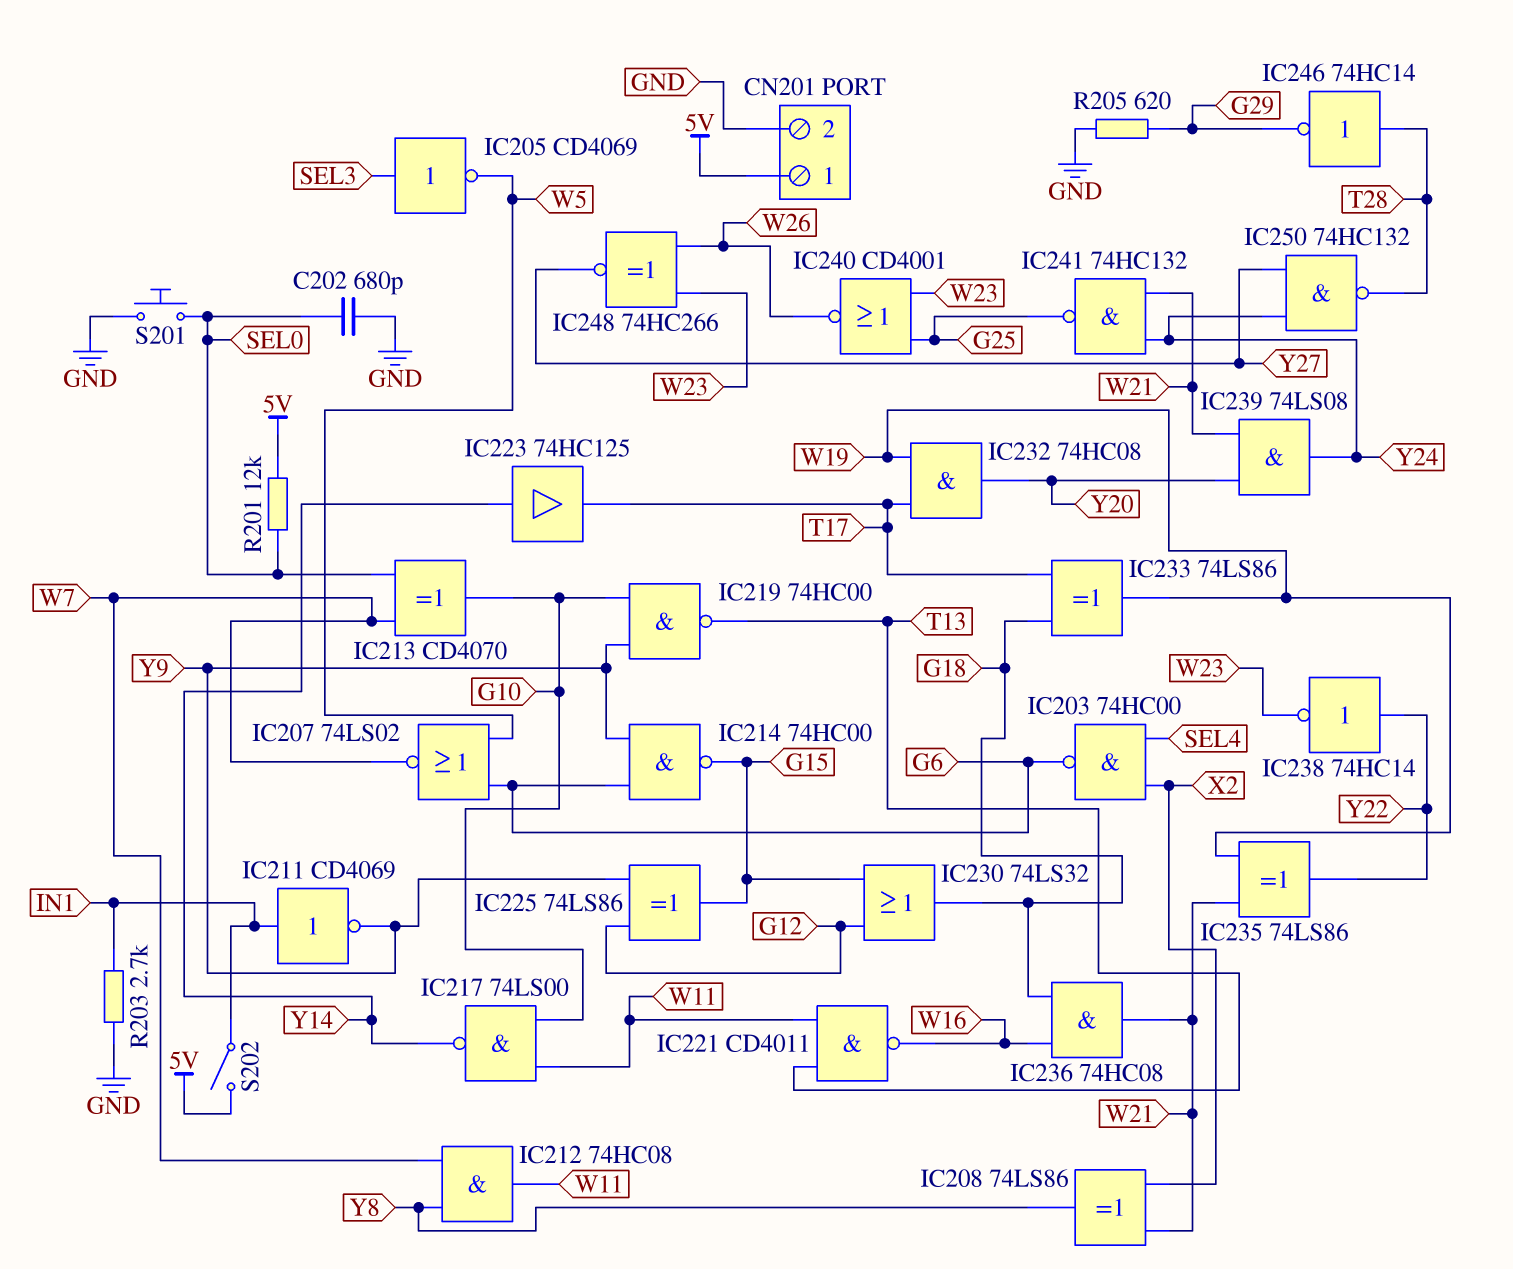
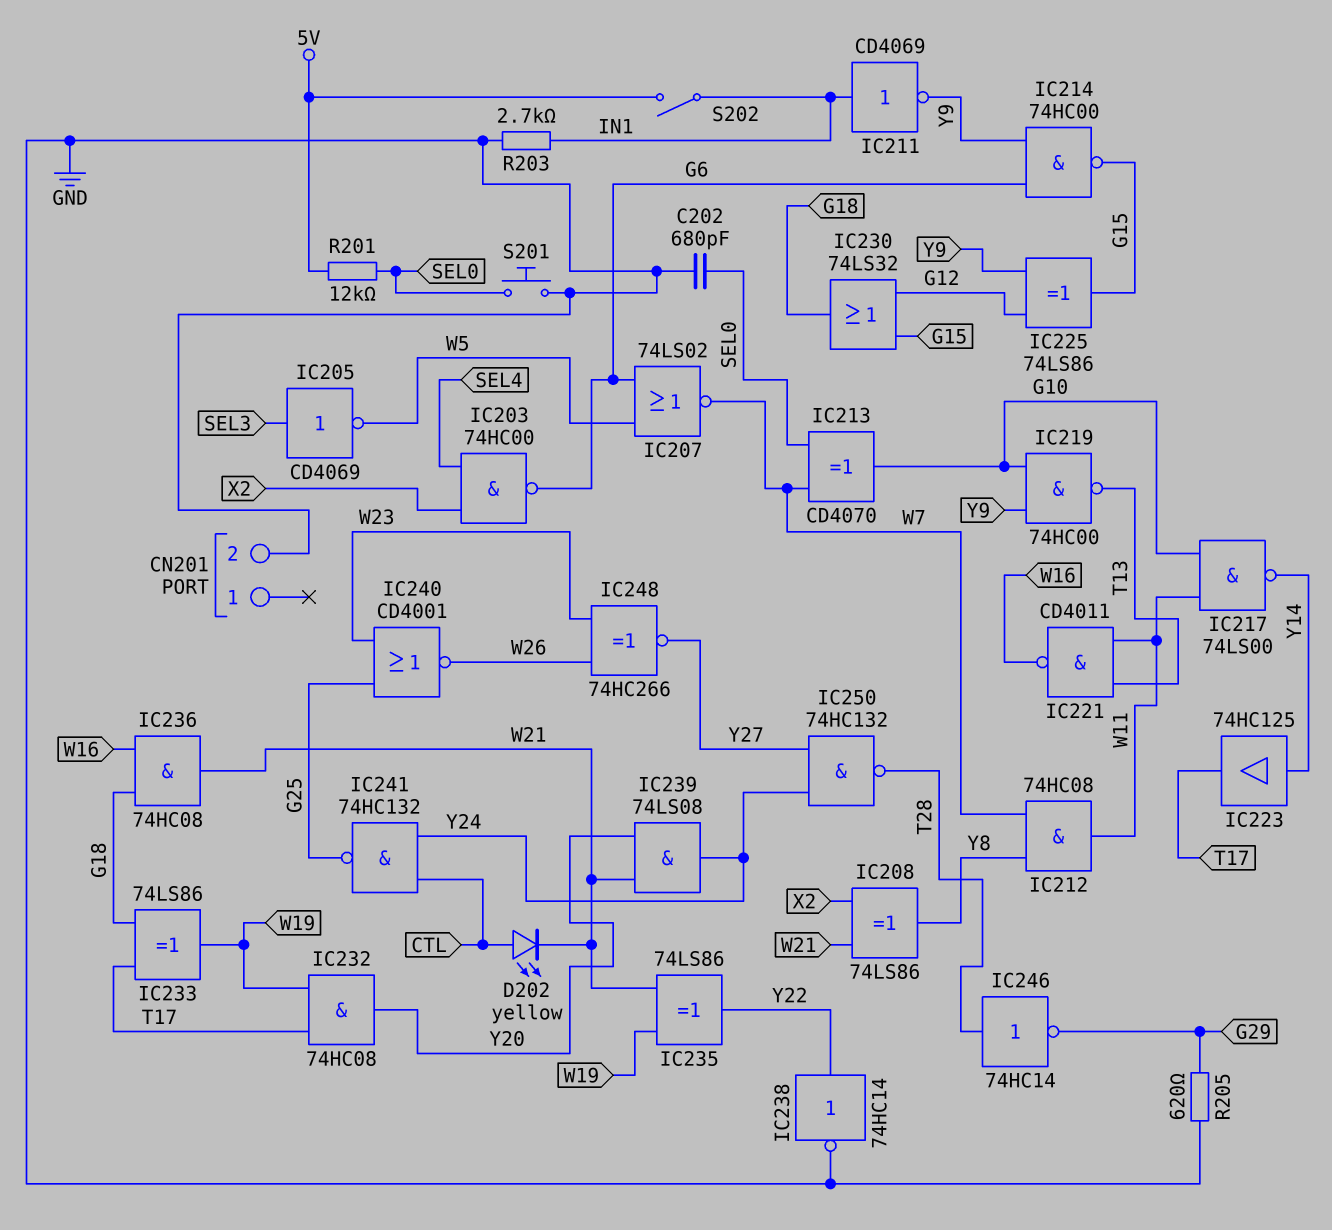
CN201 pin 1: 5V -> none
D202: none -> LED yellow (A CTL, K W21)
IC238: NOT 74HC14 (in Y22, out W23) -> NOT 74HC14 (in Y22, out GND)
IC241: NAND 74HC132 (in W21, in Y24, out G25) -> NAND 74HC132 (in CTL, in Y24, out G25)

